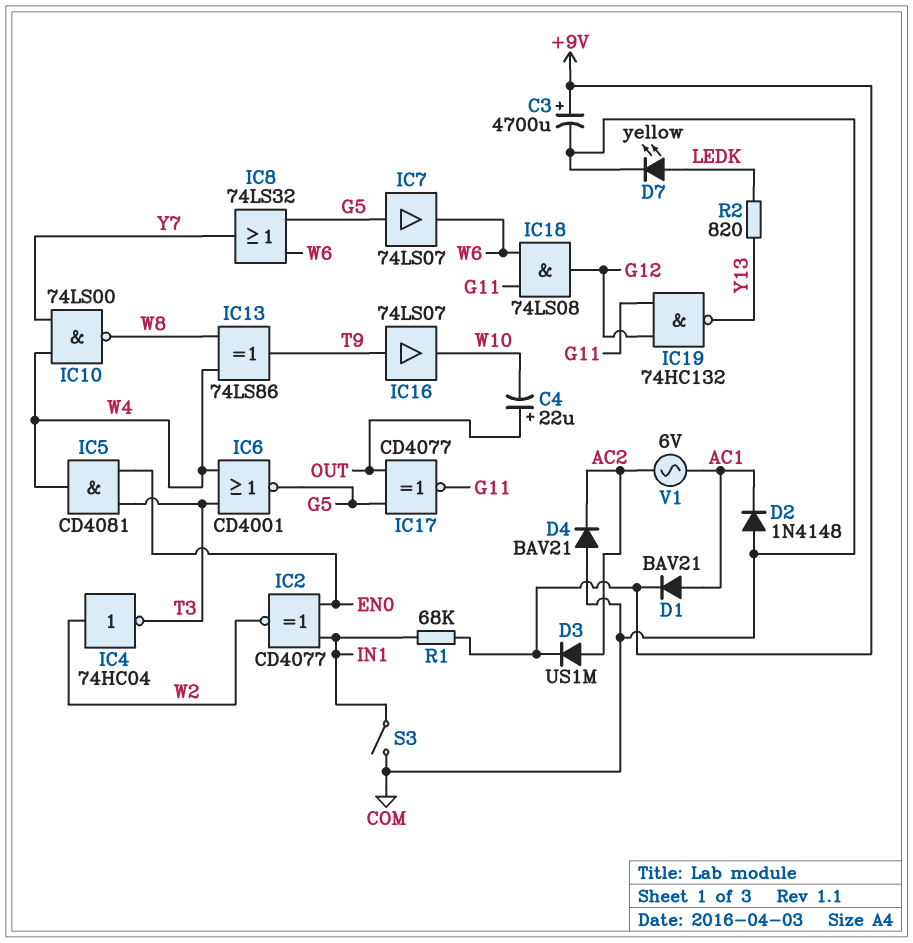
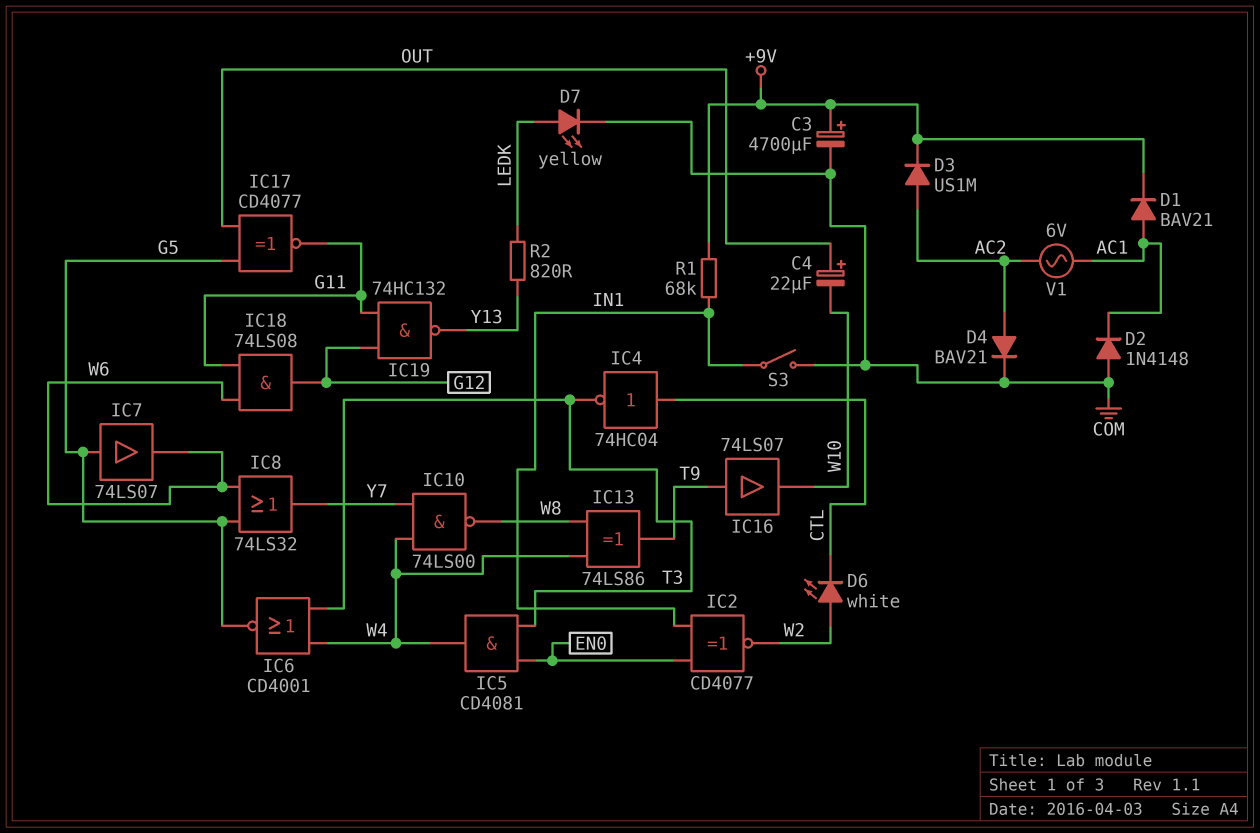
D4: diode BAV21 (A COM, K AC2) -> diode BAV21 (A AC2, K COM)
D6: none -> LED white (A W2, K CTL)
IC4: NOT 74HC04 (in W2, out T3) -> NOT 74HC04 (in CTL, out T3)

